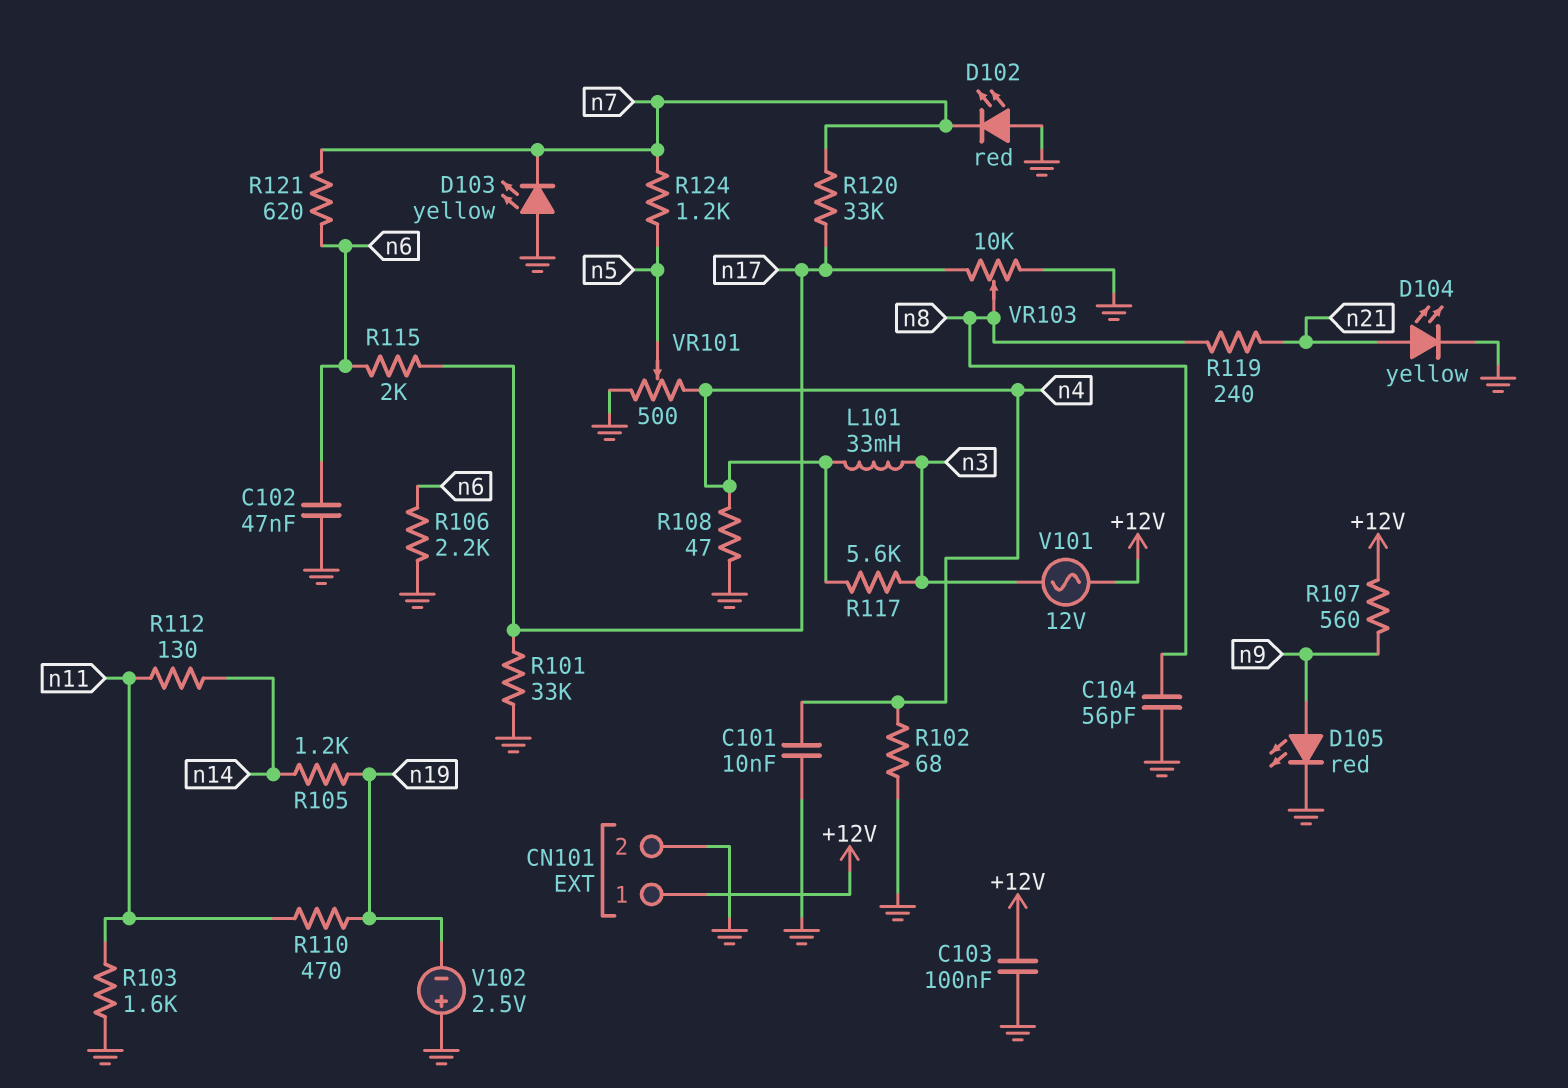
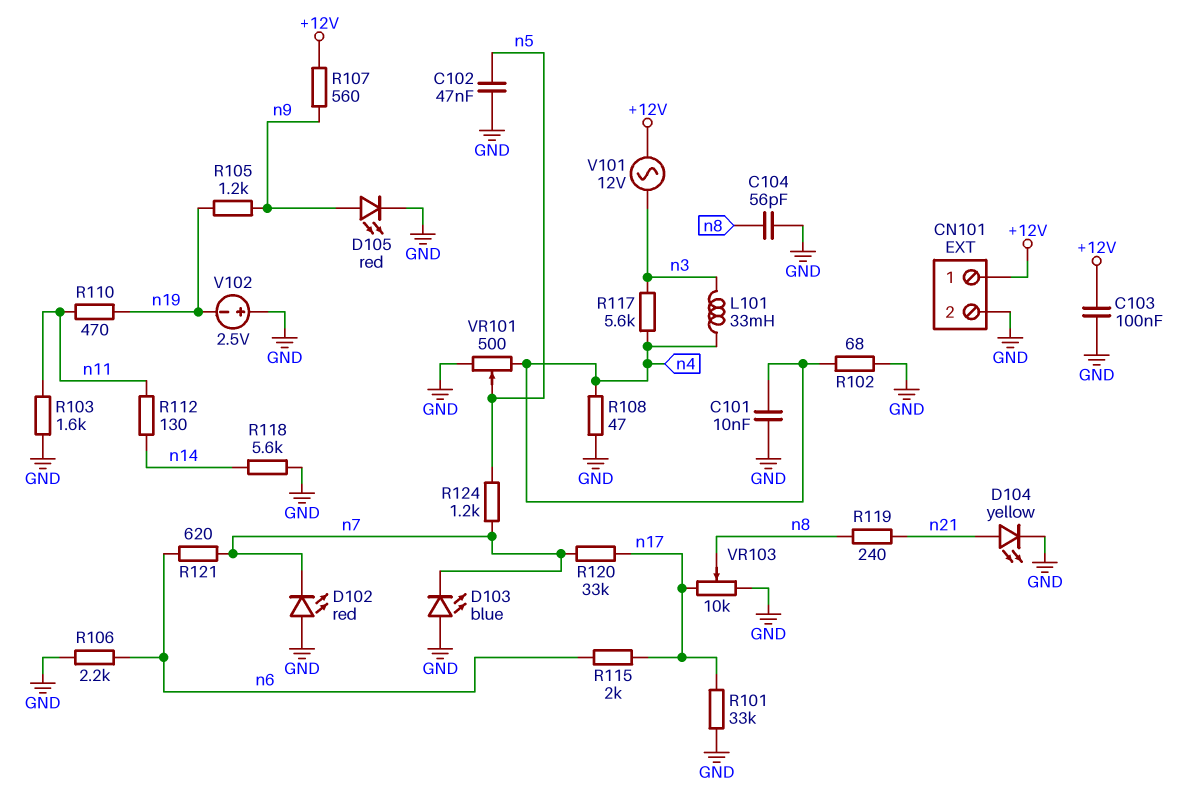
C102: 47nF (GND, n6) -> 47nF (GND, n5)
D103: LED yellow (A GND, K n7) -> LED blue (A GND, K n7)
R105: 1.2k (n14, n19) -> 1.2k (n9, n19)
R118: none -> 5.6k (GND, n14)

